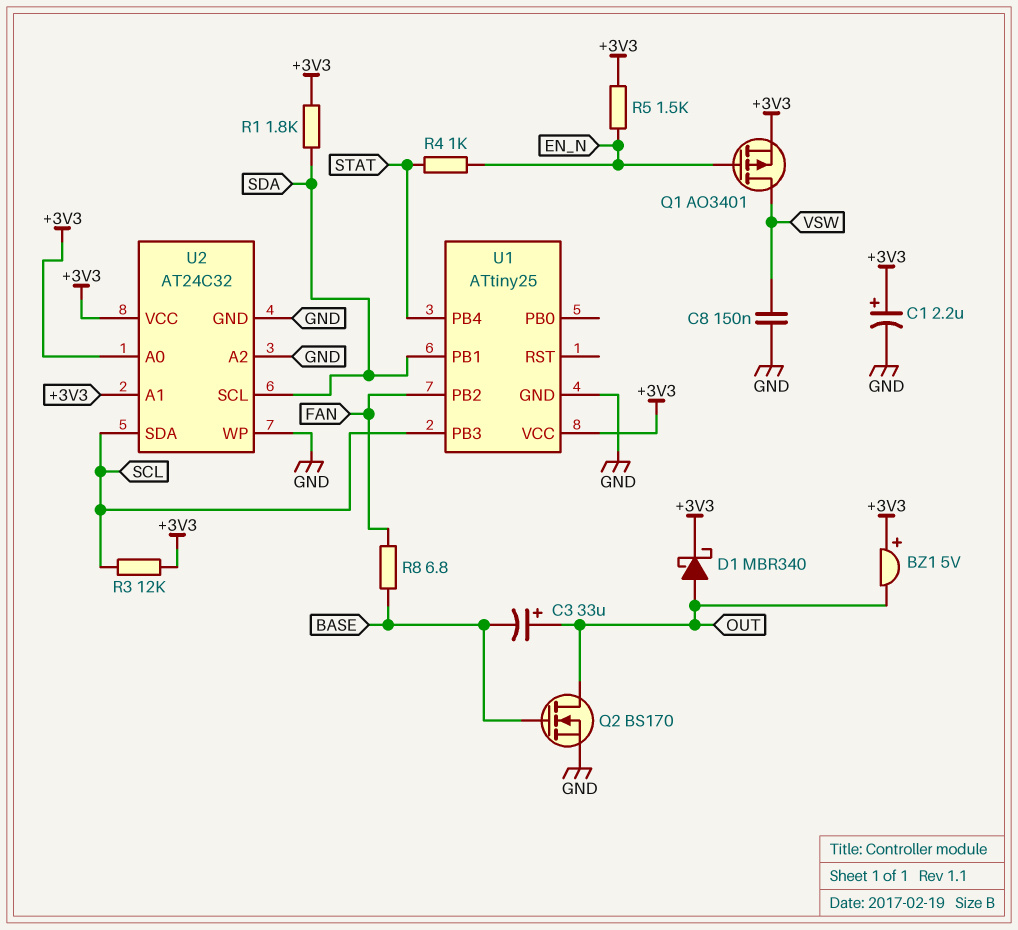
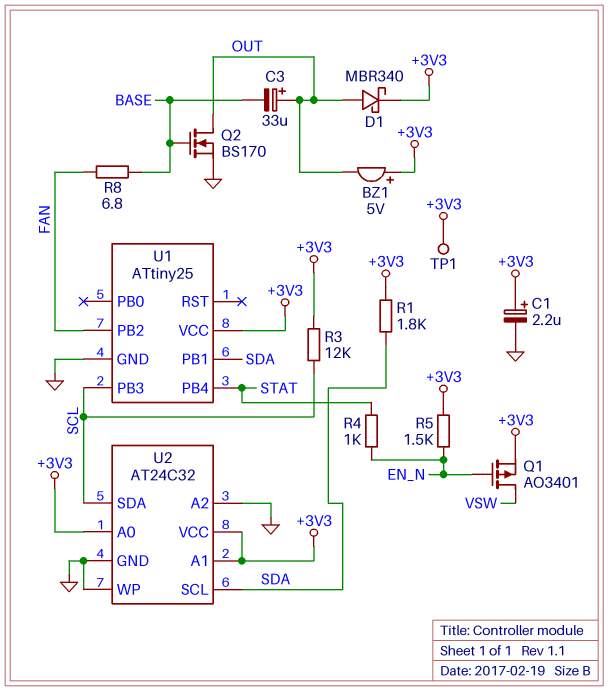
C8: 150nF (GND, VSW) -> none
TP1: none -> test point (+3V3)

